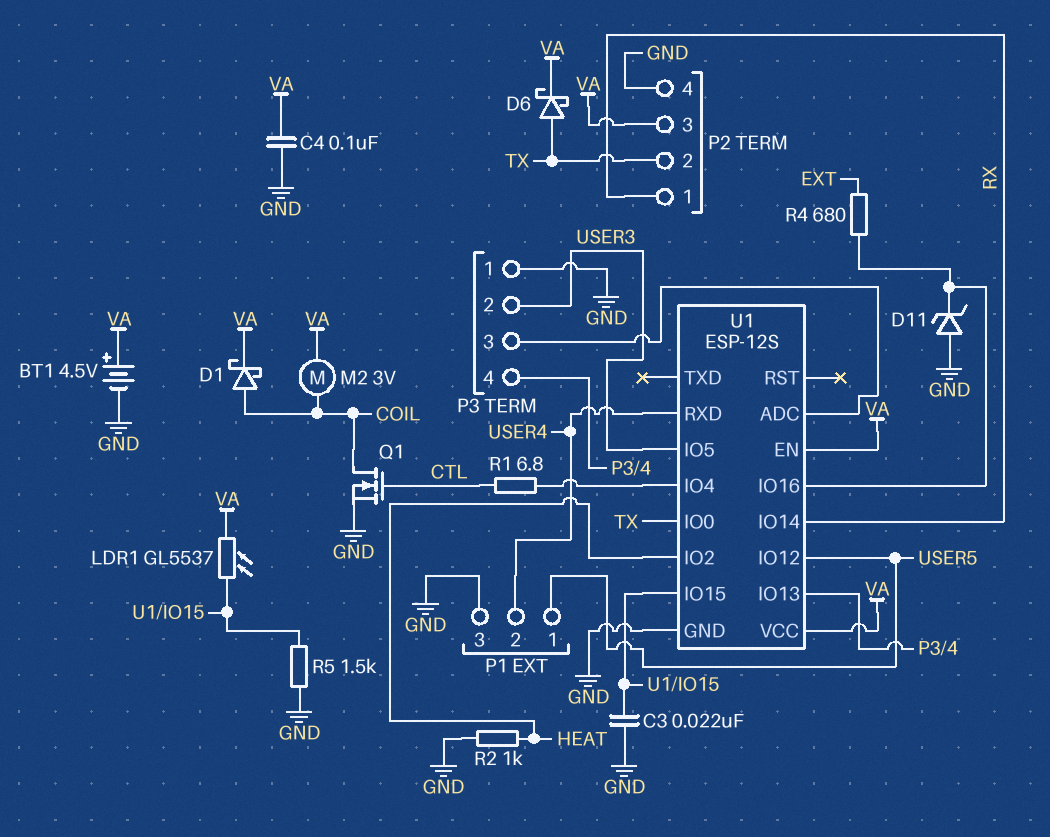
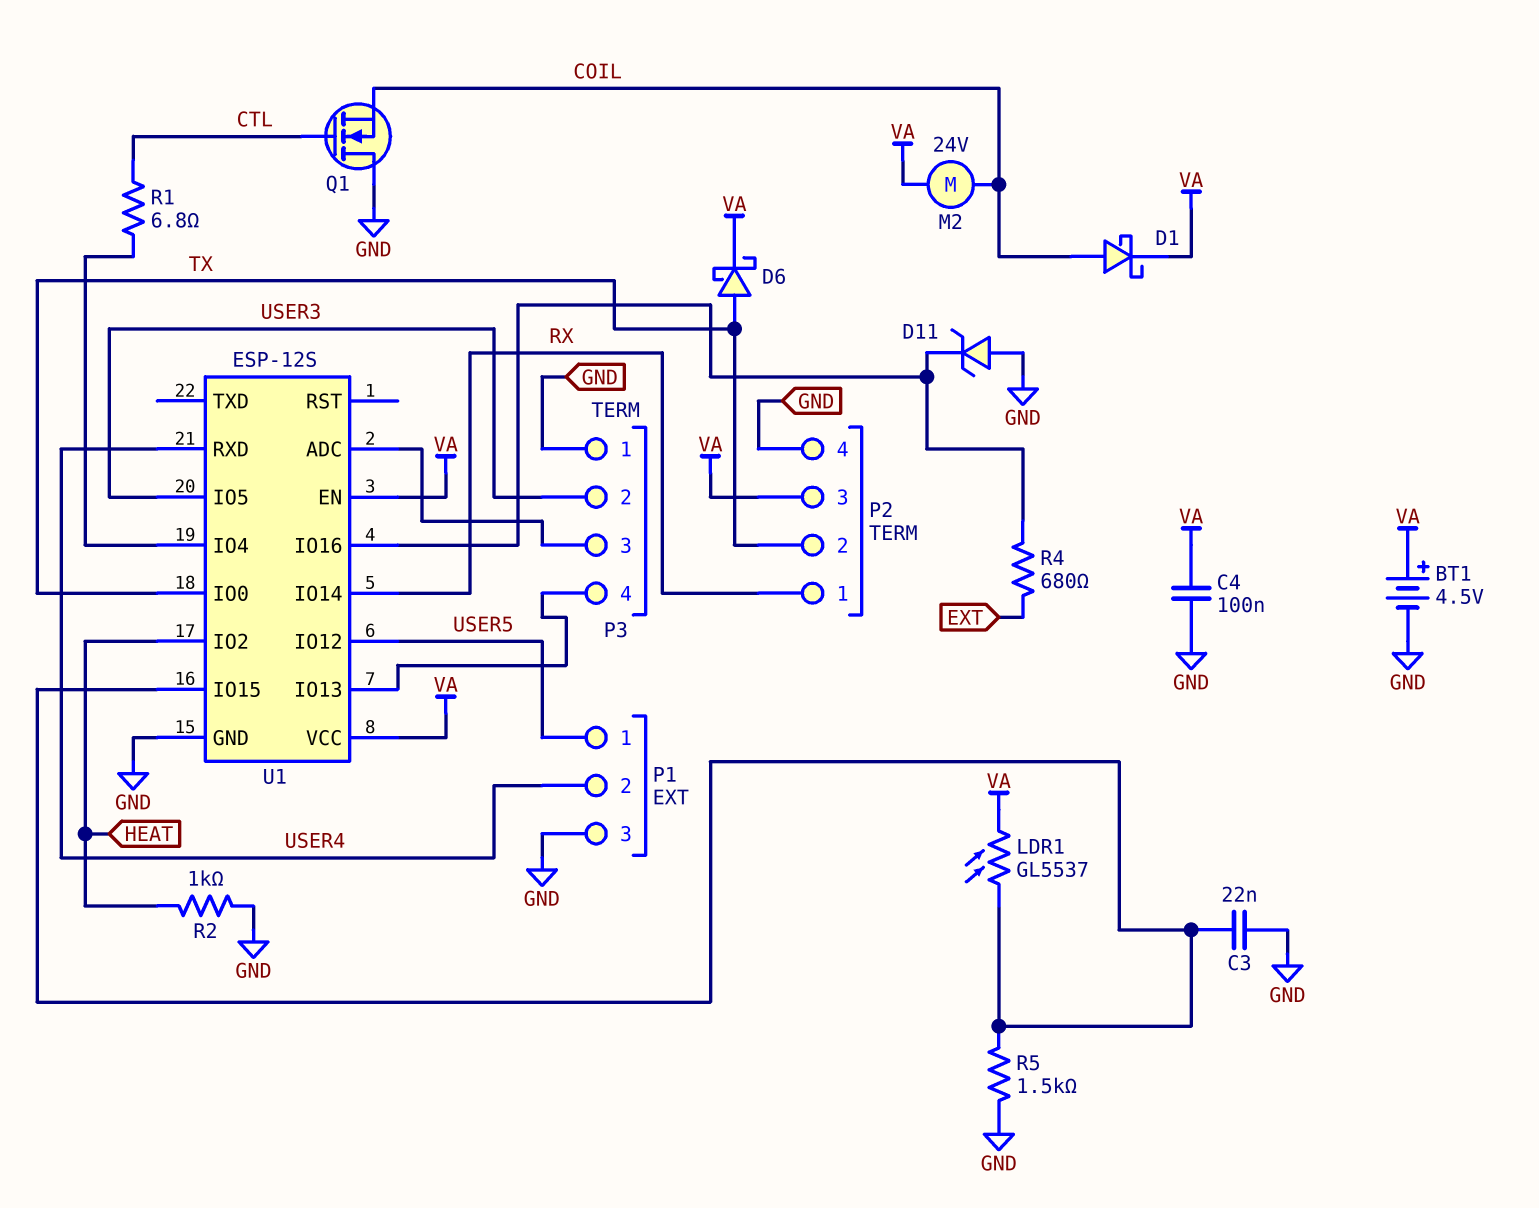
M2: motor 3V (COIL, VA) -> motor 24V (COIL, VA)
Q1: NMOS (G CTL, D COIL, S GND) -> NMOS (G CTL, D GND, S COIL)

